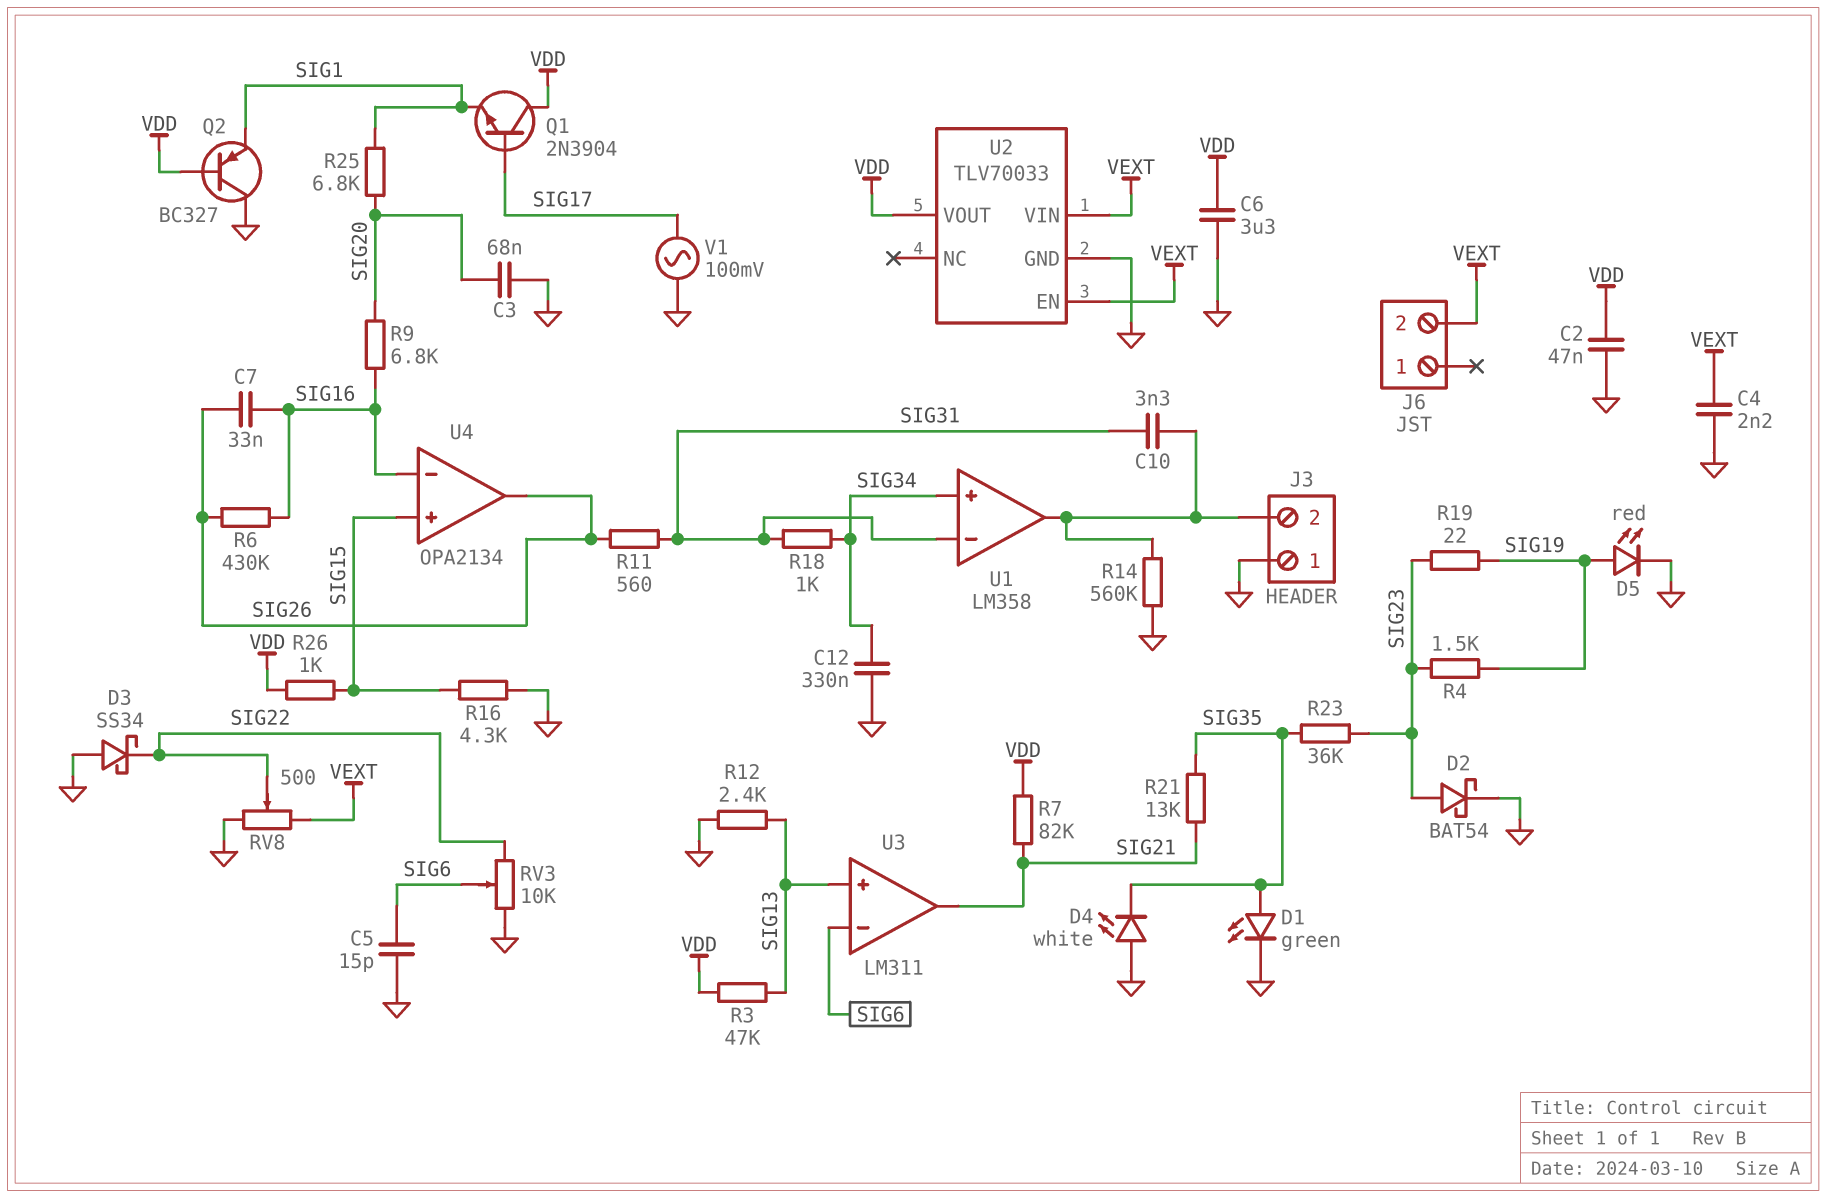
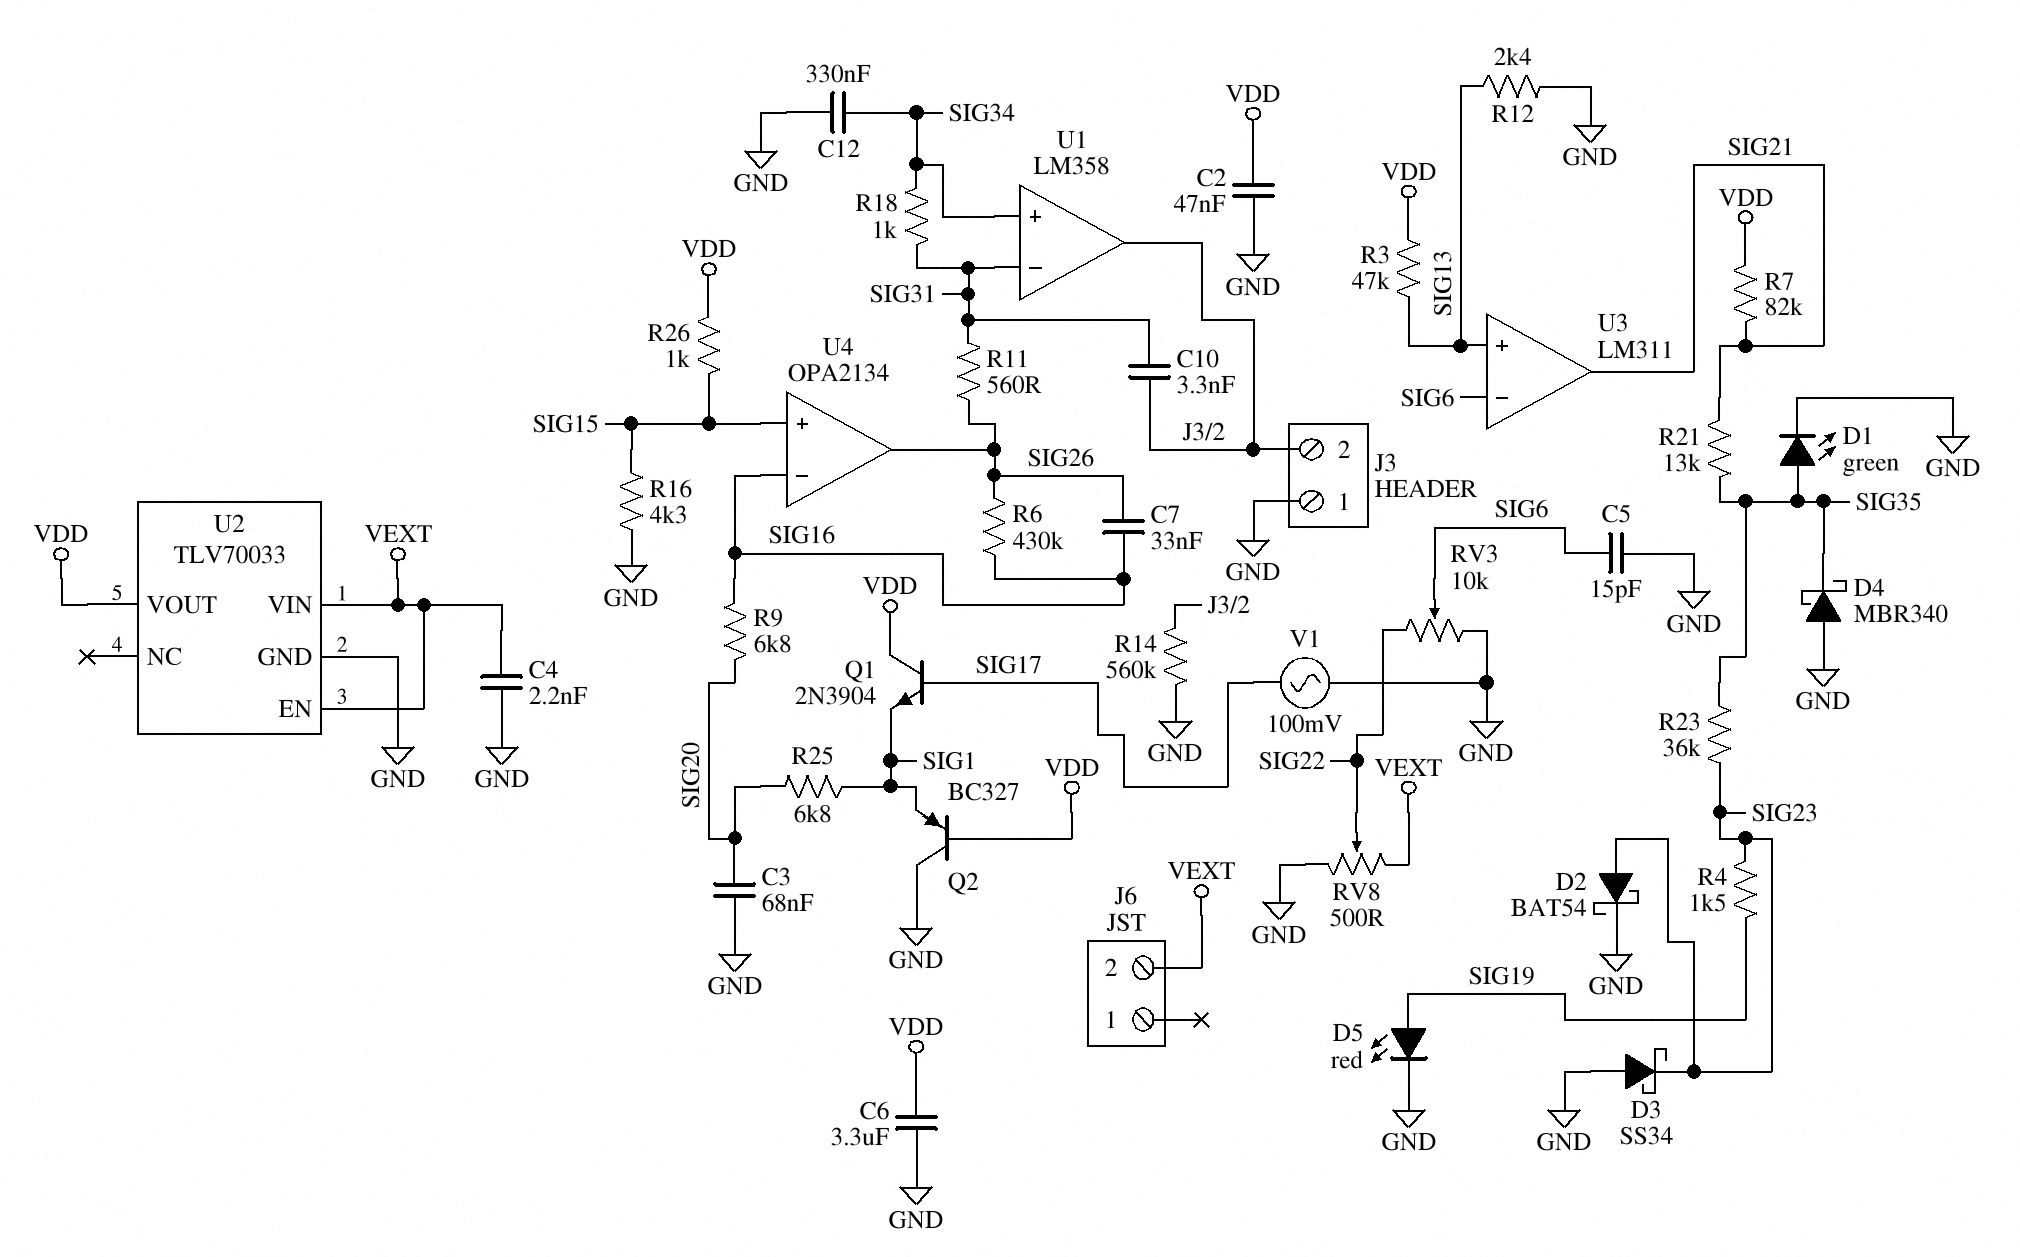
D3: schottky SS34 (A GND, K SIG22) -> schottky SS34 (A GND, K SIG23)
D4: LED white (A GND, K SIG35) -> schottky MBR340 (A GND, K SIG35)
R19: 22 (SIG19, SIG23) -> none

